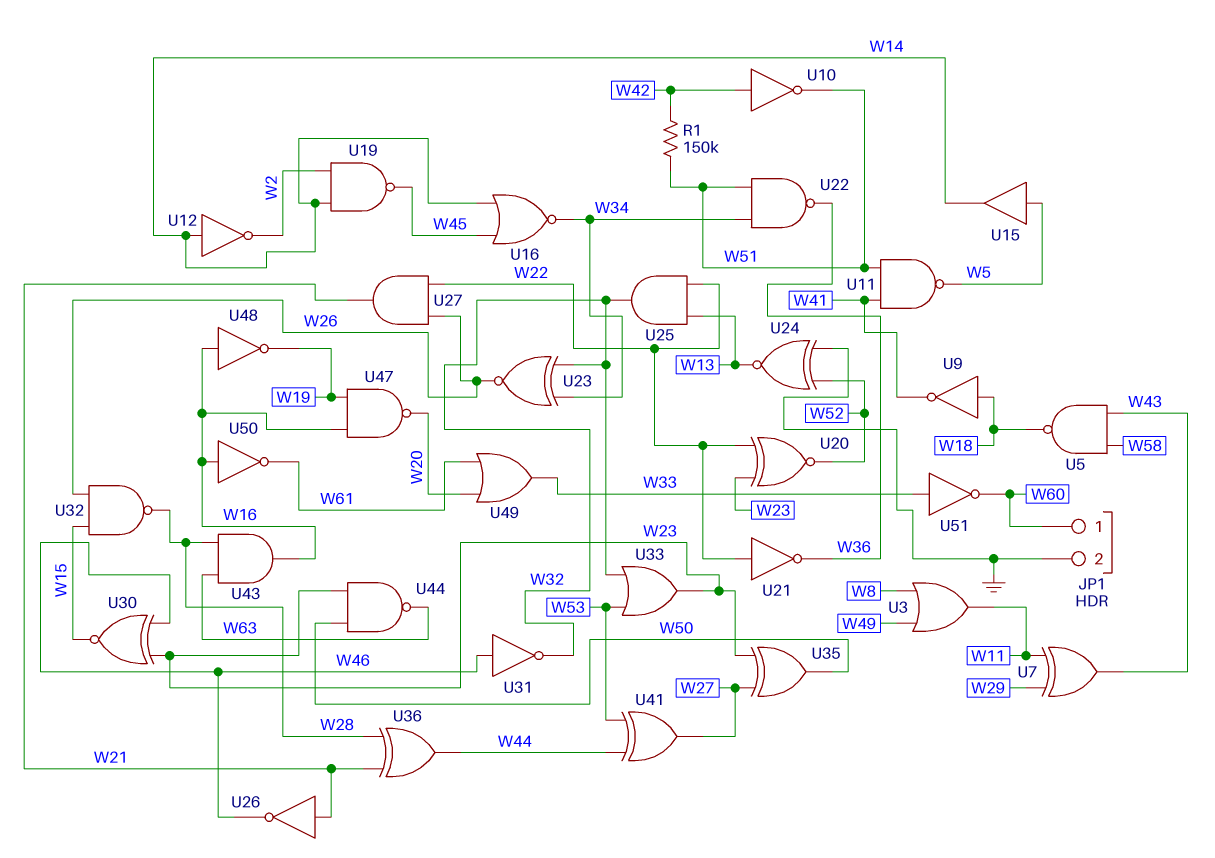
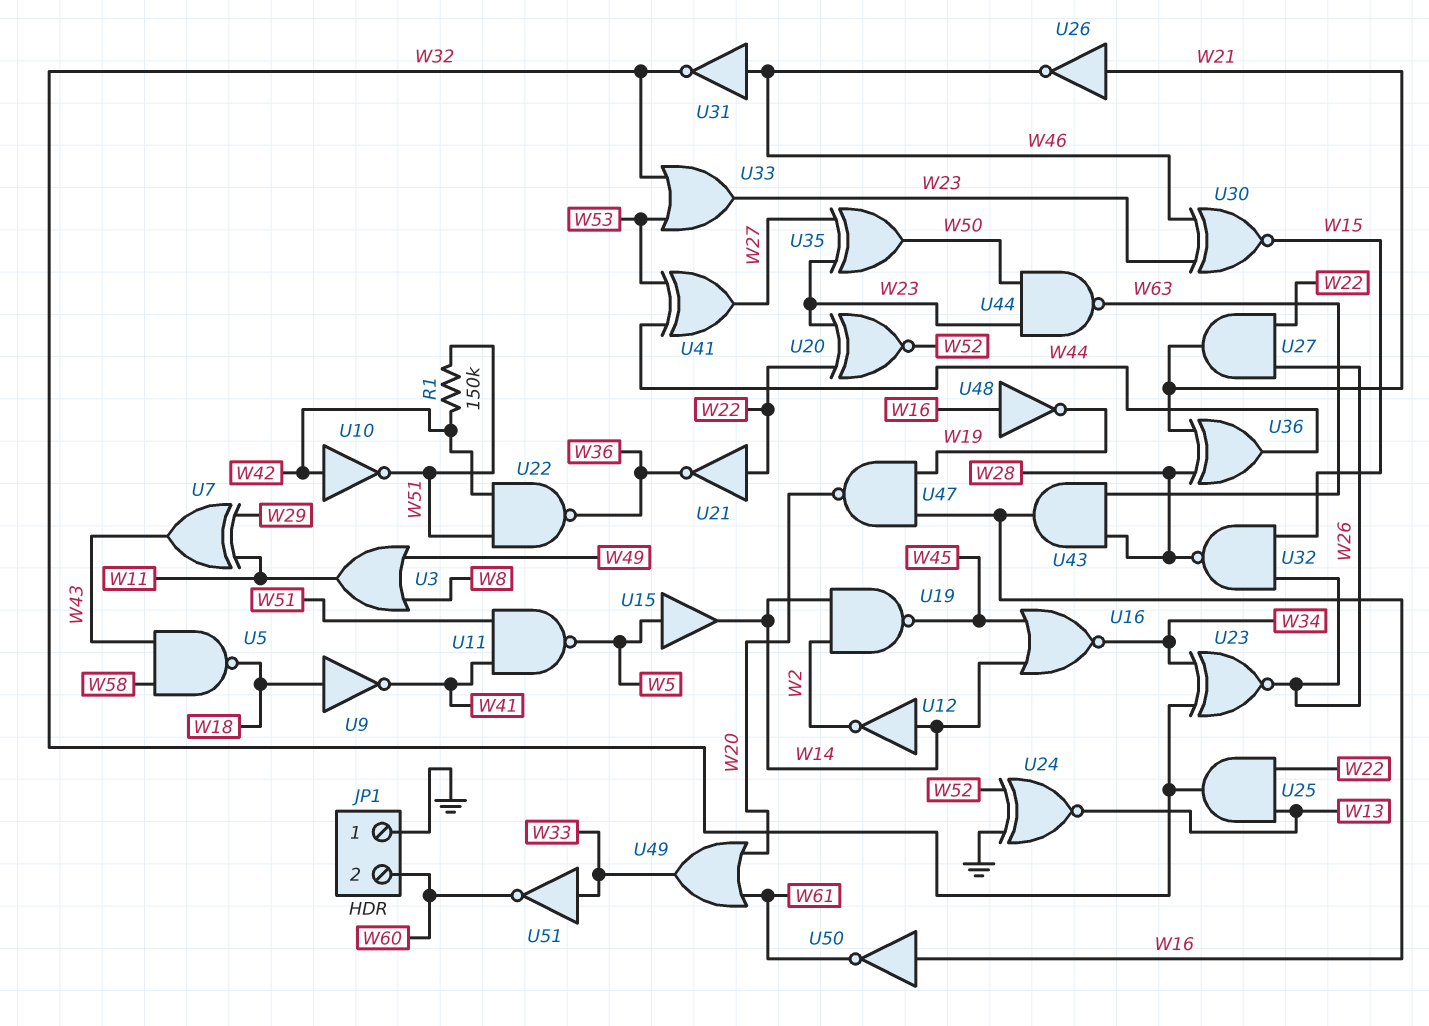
JP1 pin 1: W60 -> GND
JP1 pin 2: GND -> W60
U22: NAND (in W34, in W51, out W36) -> NAND (in W42, in W51, out W36)

